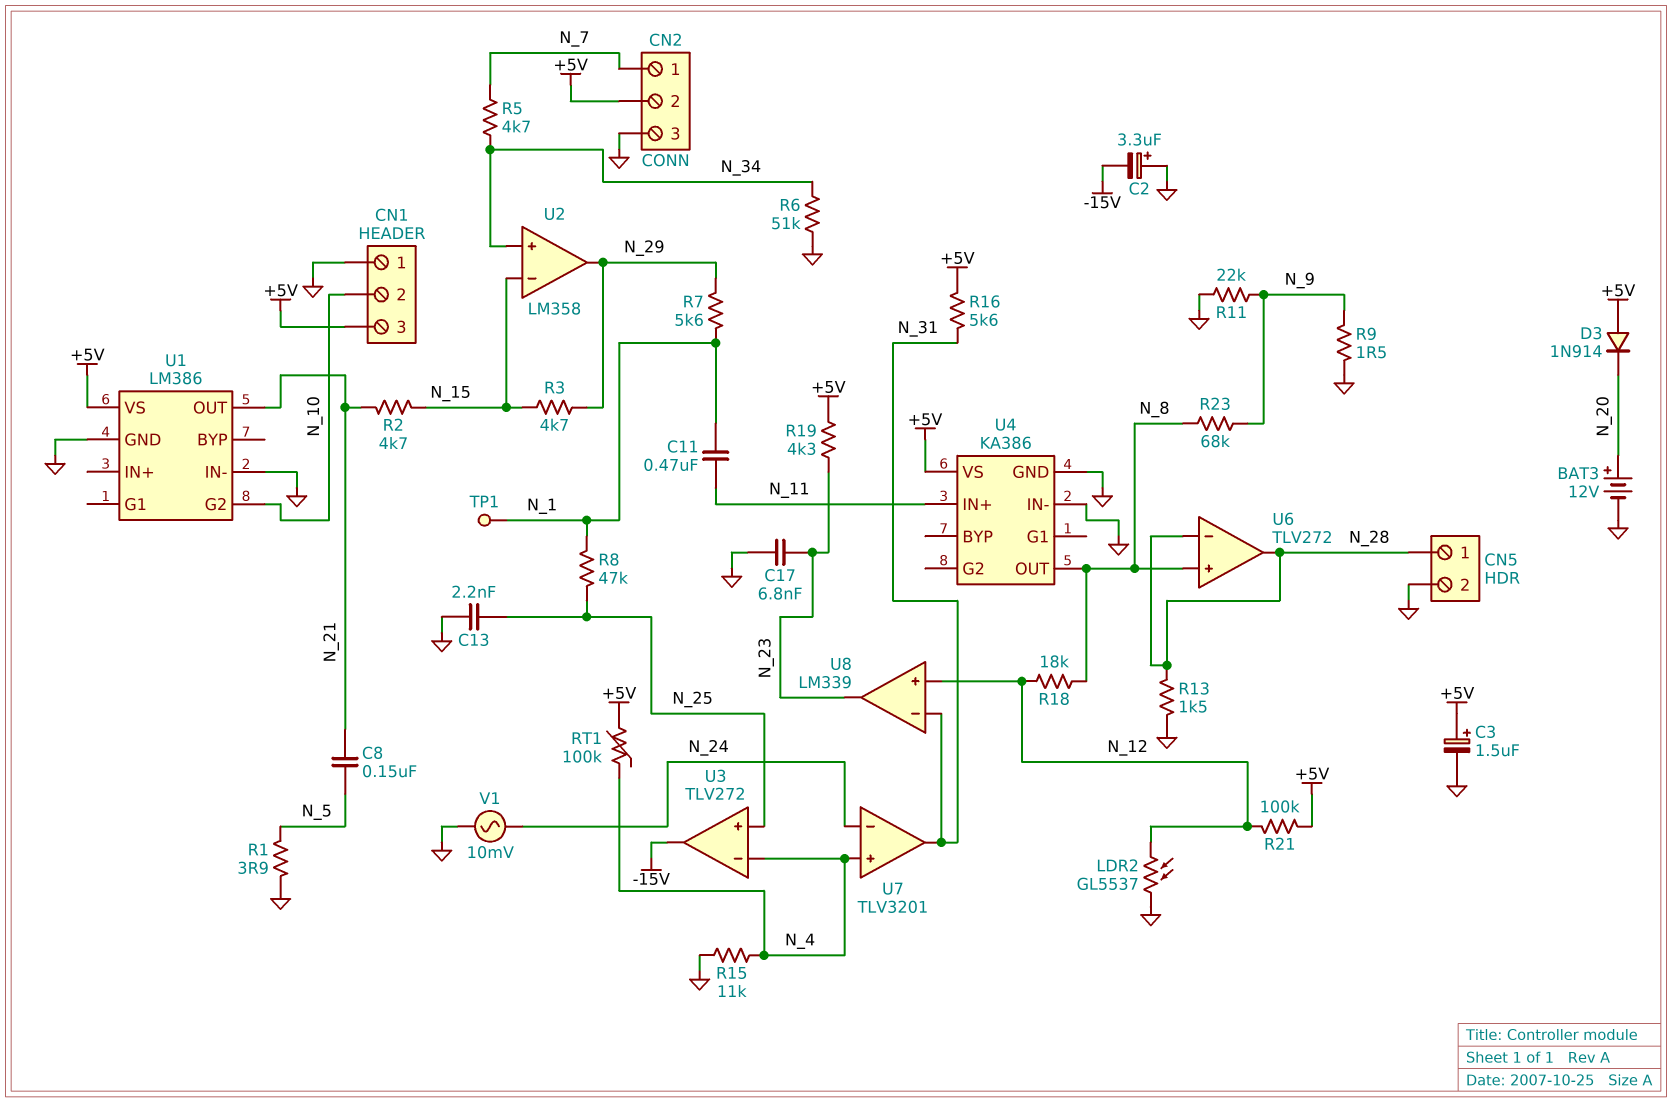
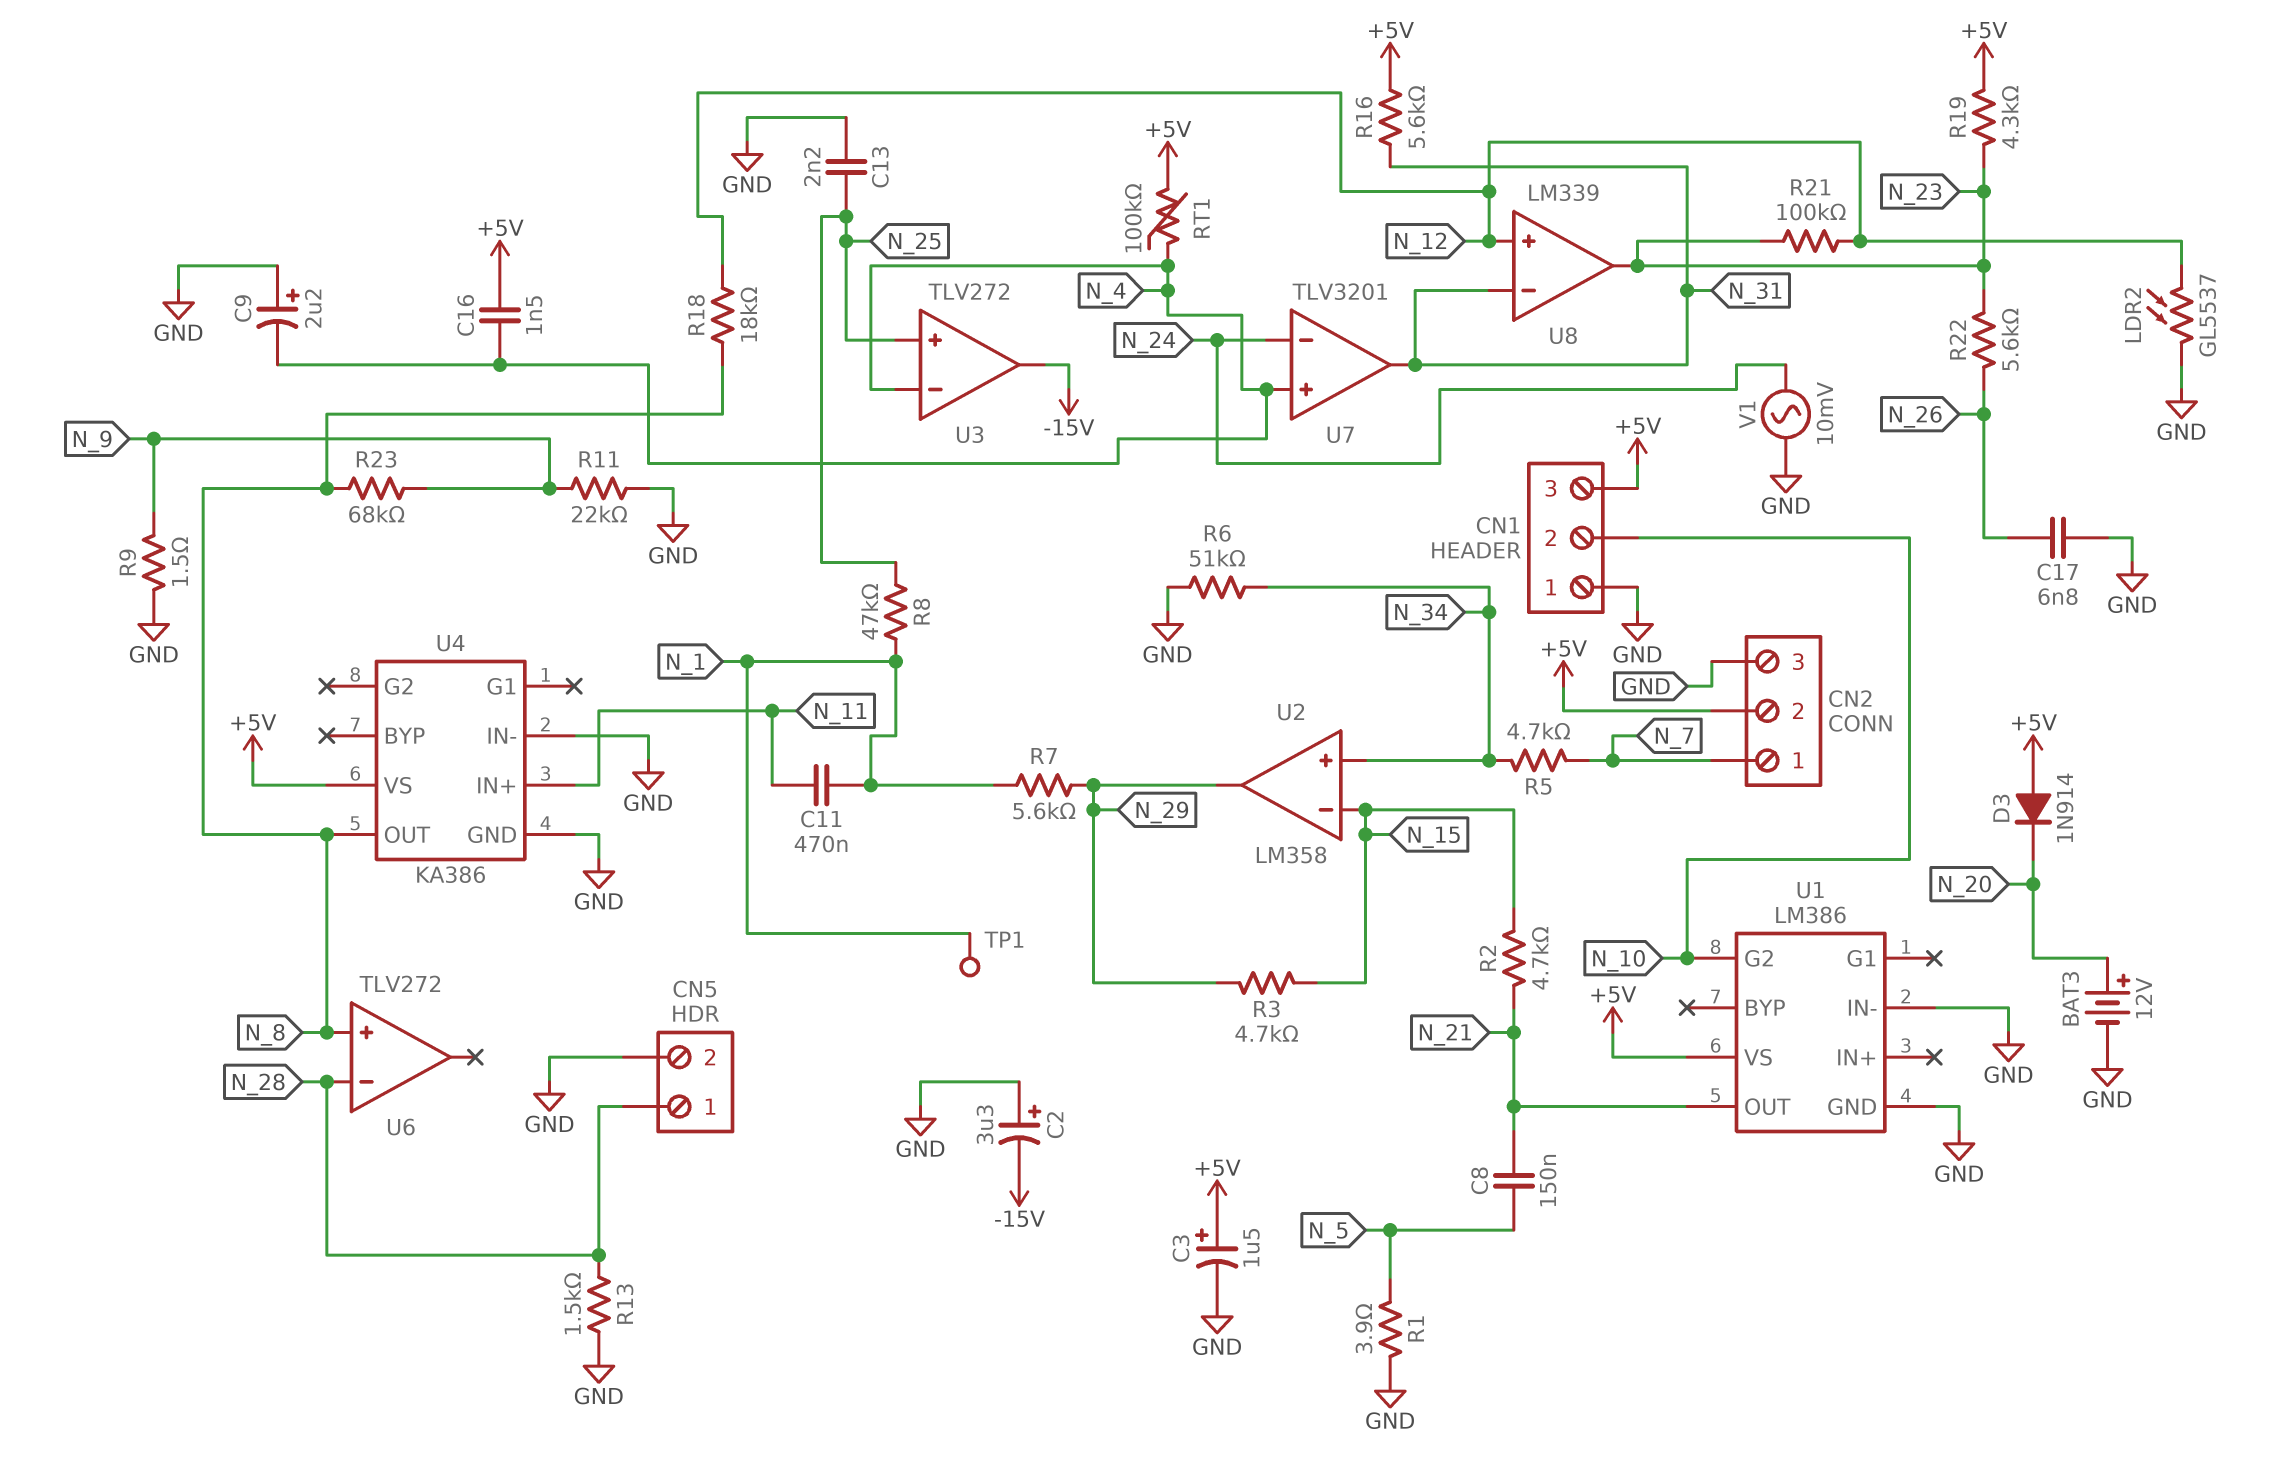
C9: none -> 2.2uF (plus GND, minus N_4)
C16: none -> 1.5nF (+5V, N_4)
C17: 6.8nF (GND, N_23) -> 6.8nF (GND, N_26)
R15: 11k (GND, N_4) -> none
R21: 100k (+5V, N_12) -> 100k (N_12, N_23)
R22: none -> 5.6k (N_23, N_26)
U6 pin out: N_28 -> none

